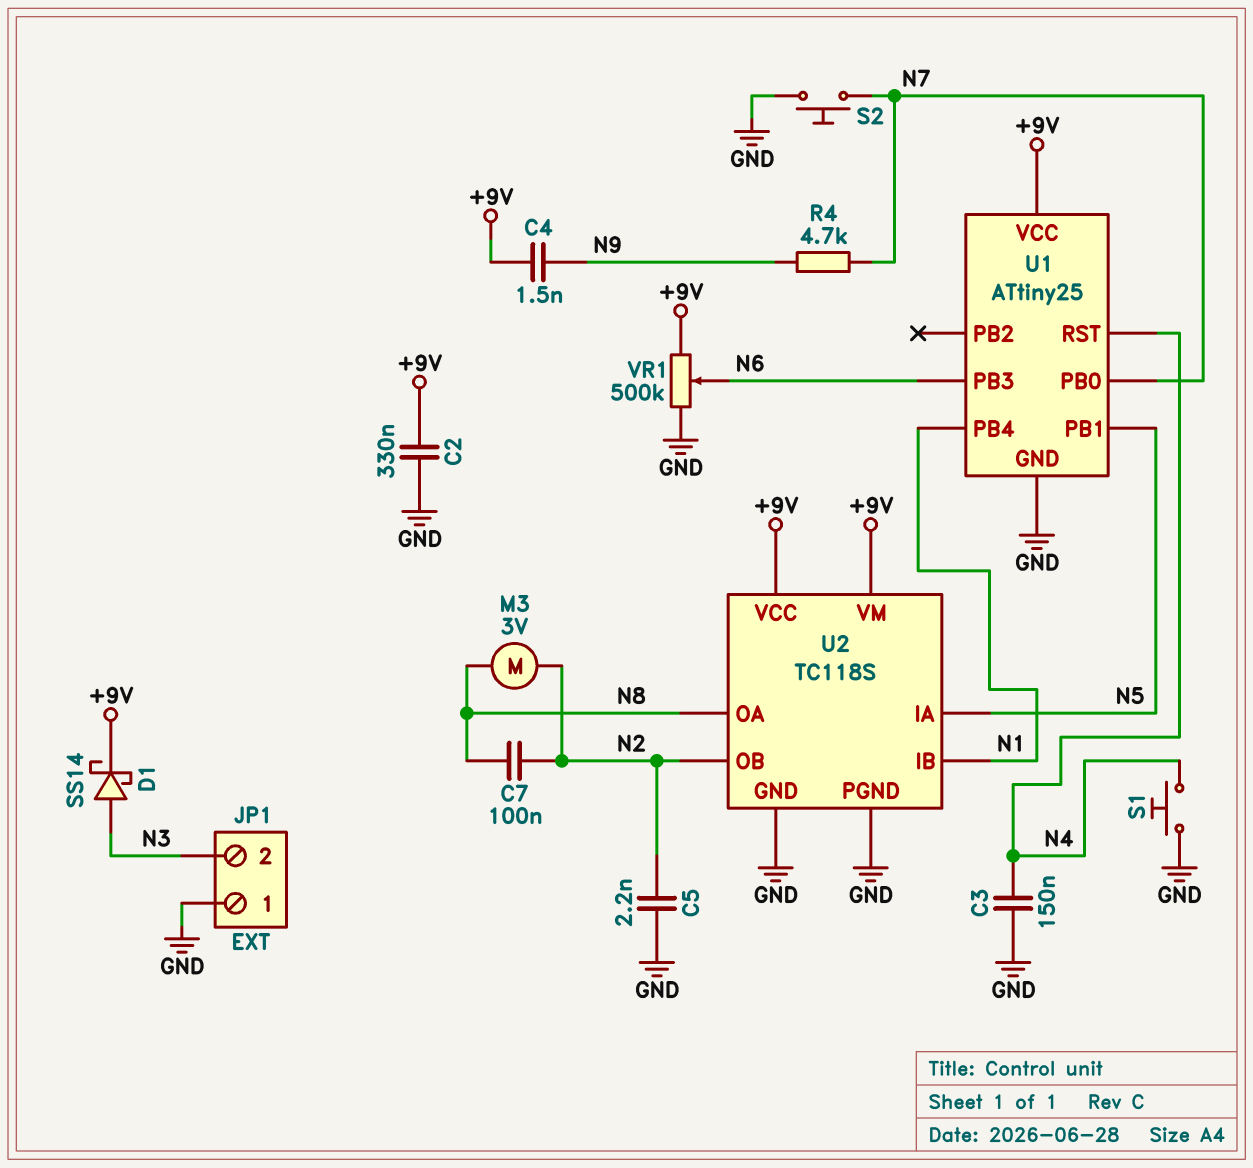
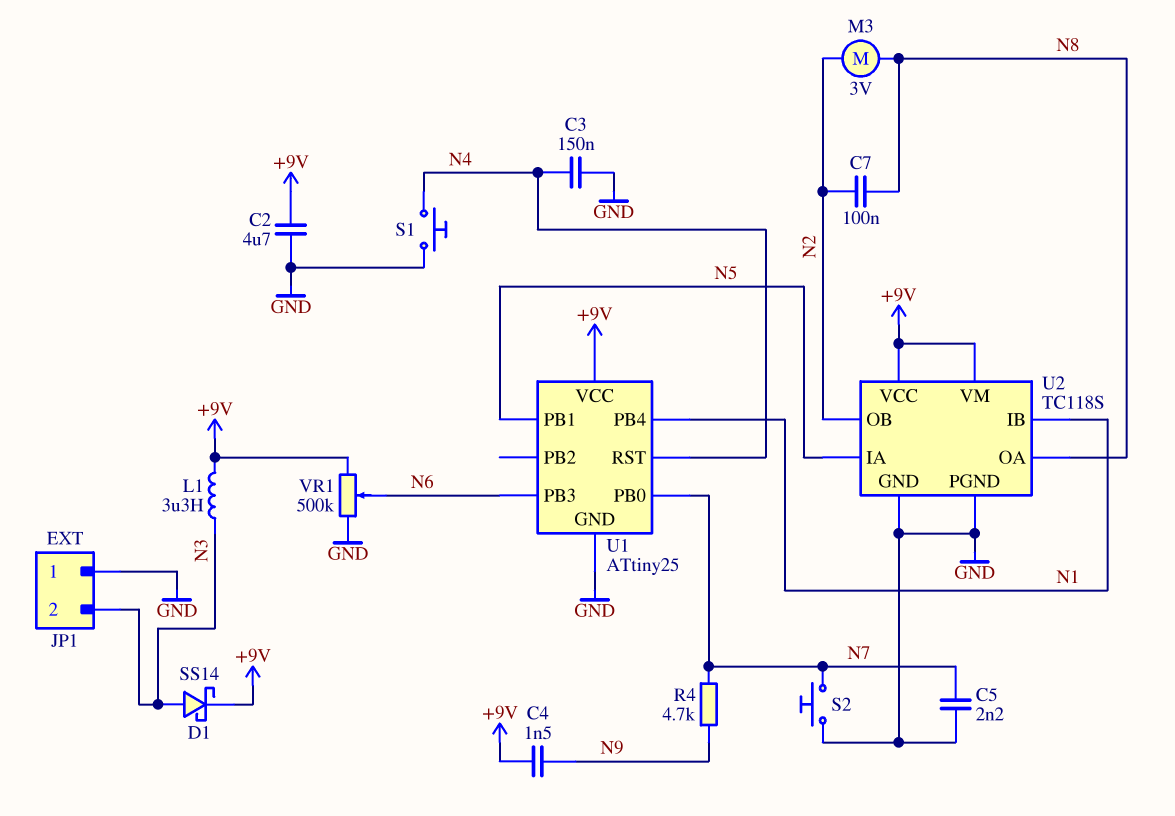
C2: 330nF (+9V, GND) -> 4.7uF (+9V, GND)
C5: 2.2nF (GND, N2) -> 2.2nF (GND, N7)
L1: none -> 3.3uH (+9V, N3)

